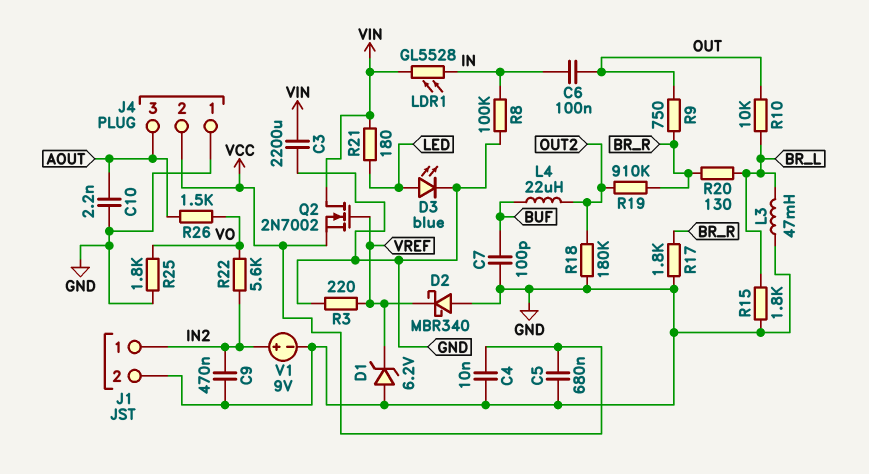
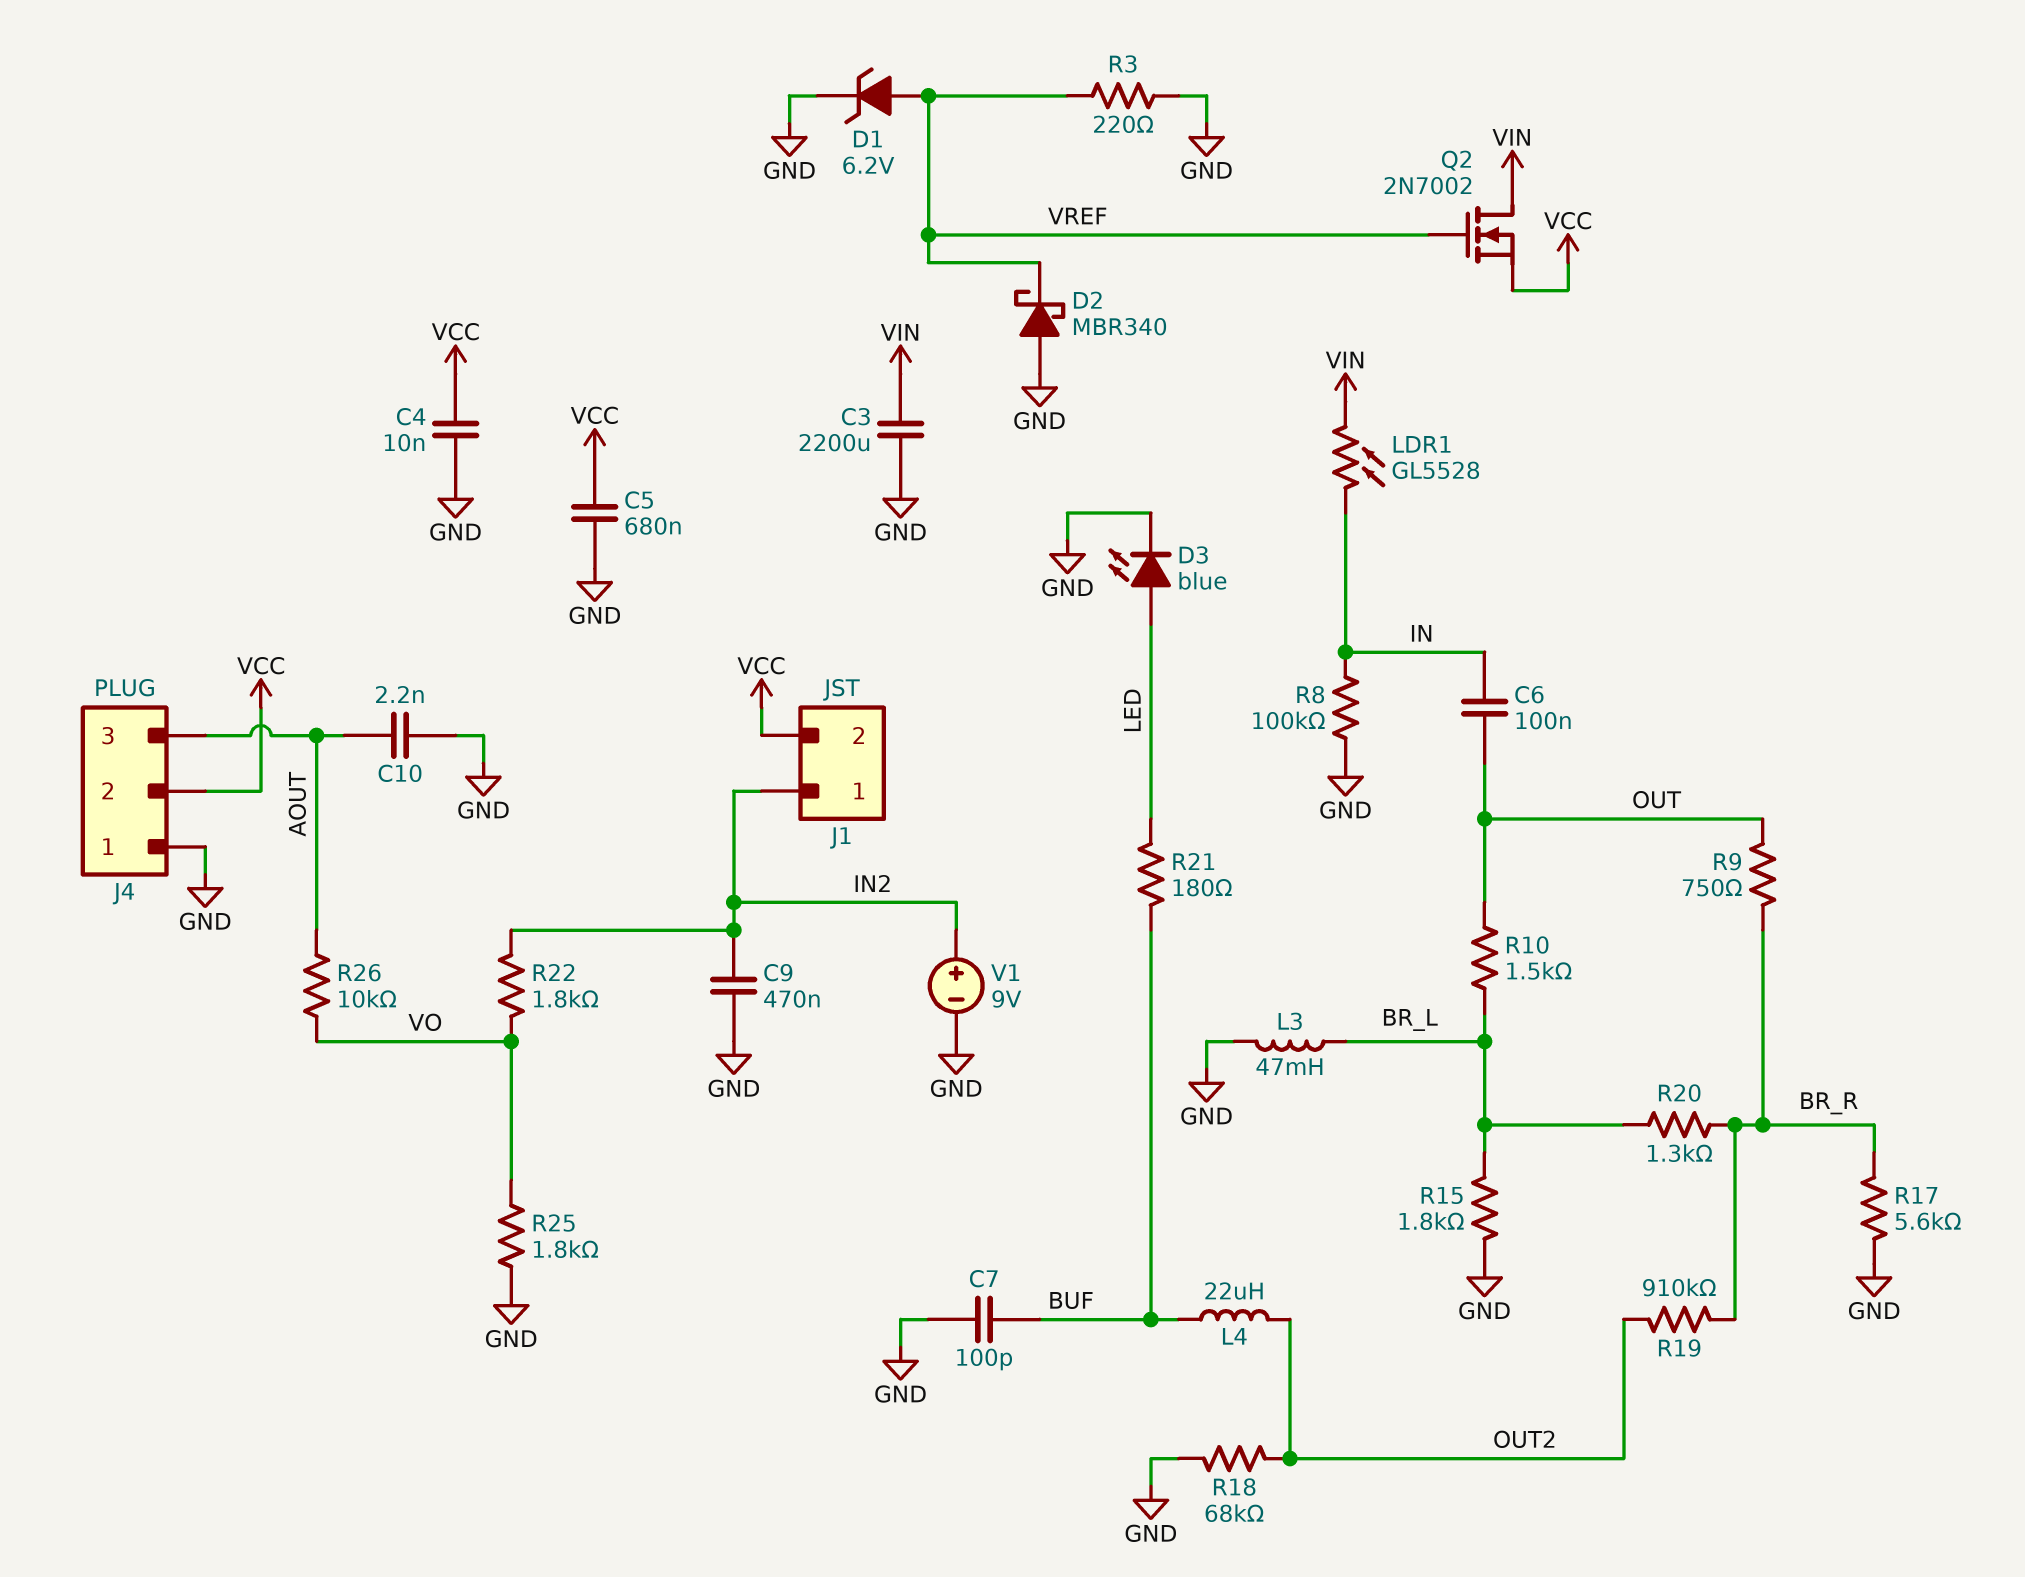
D1: zener 6.2V (A GND, K VREF) -> zener 6.2V (A VREF, K GND)
J1 pin 2: GND -> VCC
R10: 10k (BR_L, OUT) -> 1.5k (BR_L, OUT)
R17: 1.8k (BR_R, GND) -> 5.6k (BR_R, GND)
R18: 180k (GND, OUT2) -> 68k (GND, OUT2)
R20: 130 (BR_L, BR_R) -> 1.3k (BR_L, BR_R)
R21: 180 (LED, VIN) -> 180 (BUF, LED)
R22: 5.6k (IN2, VO) -> 1.8k (IN2, VO)
R26: 1.5k (AOUT, VO) -> 10k (AOUT, VO)

